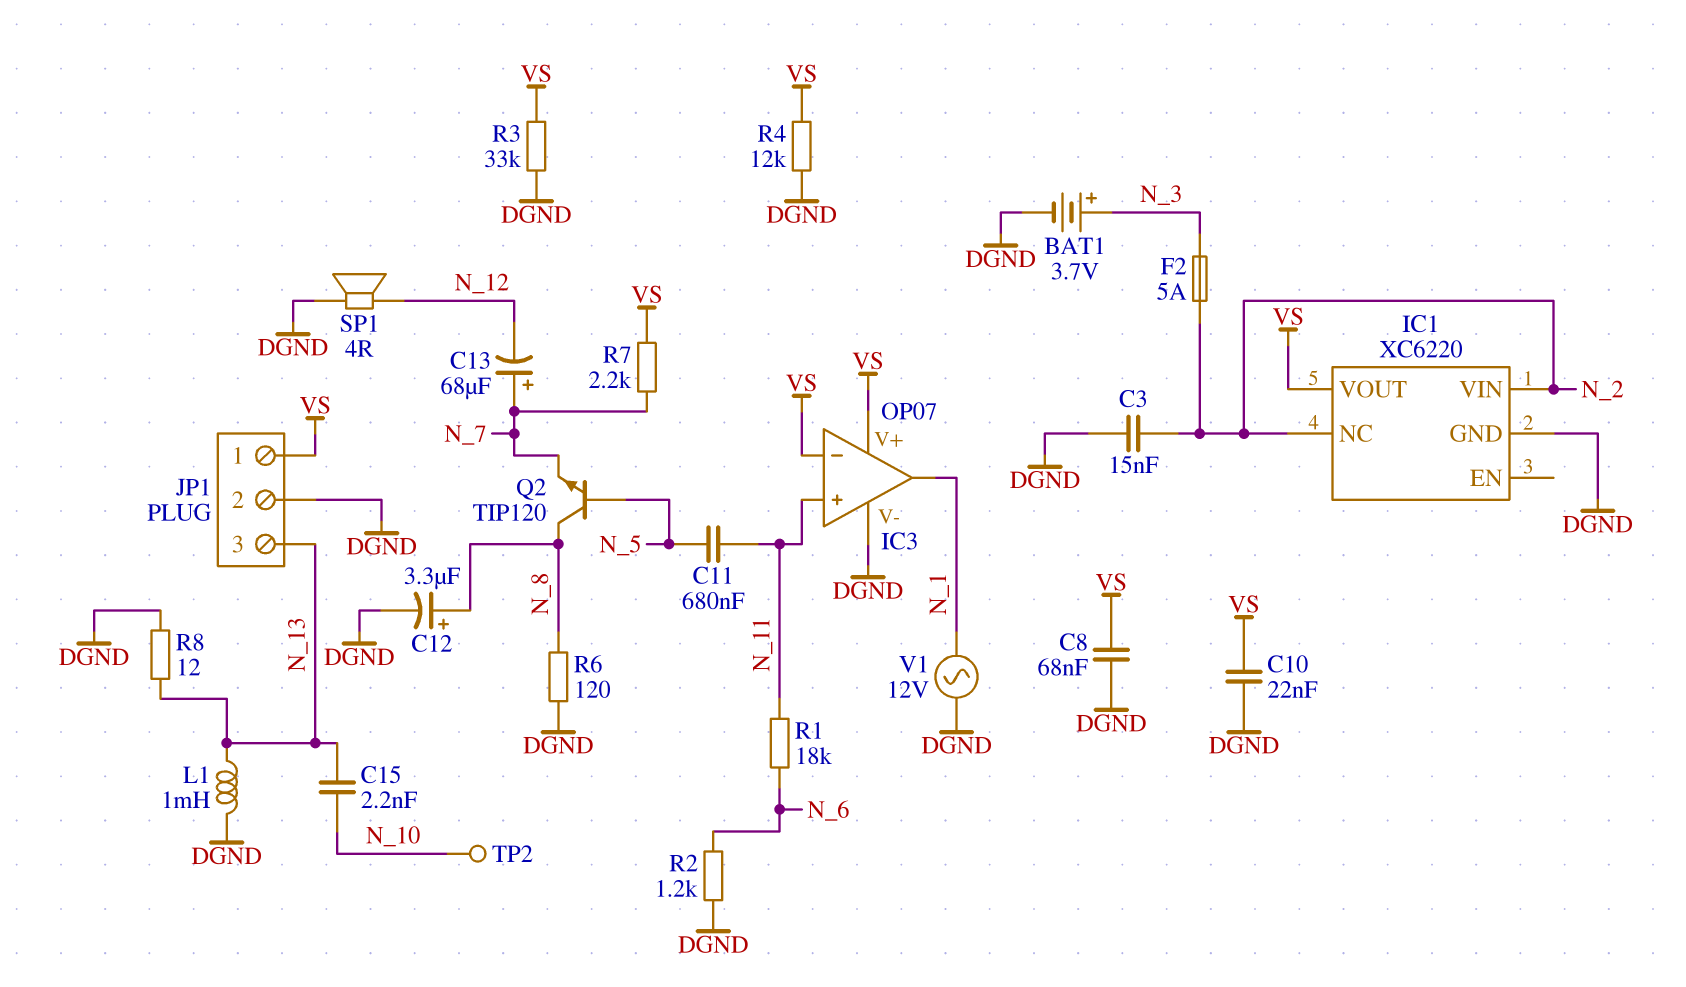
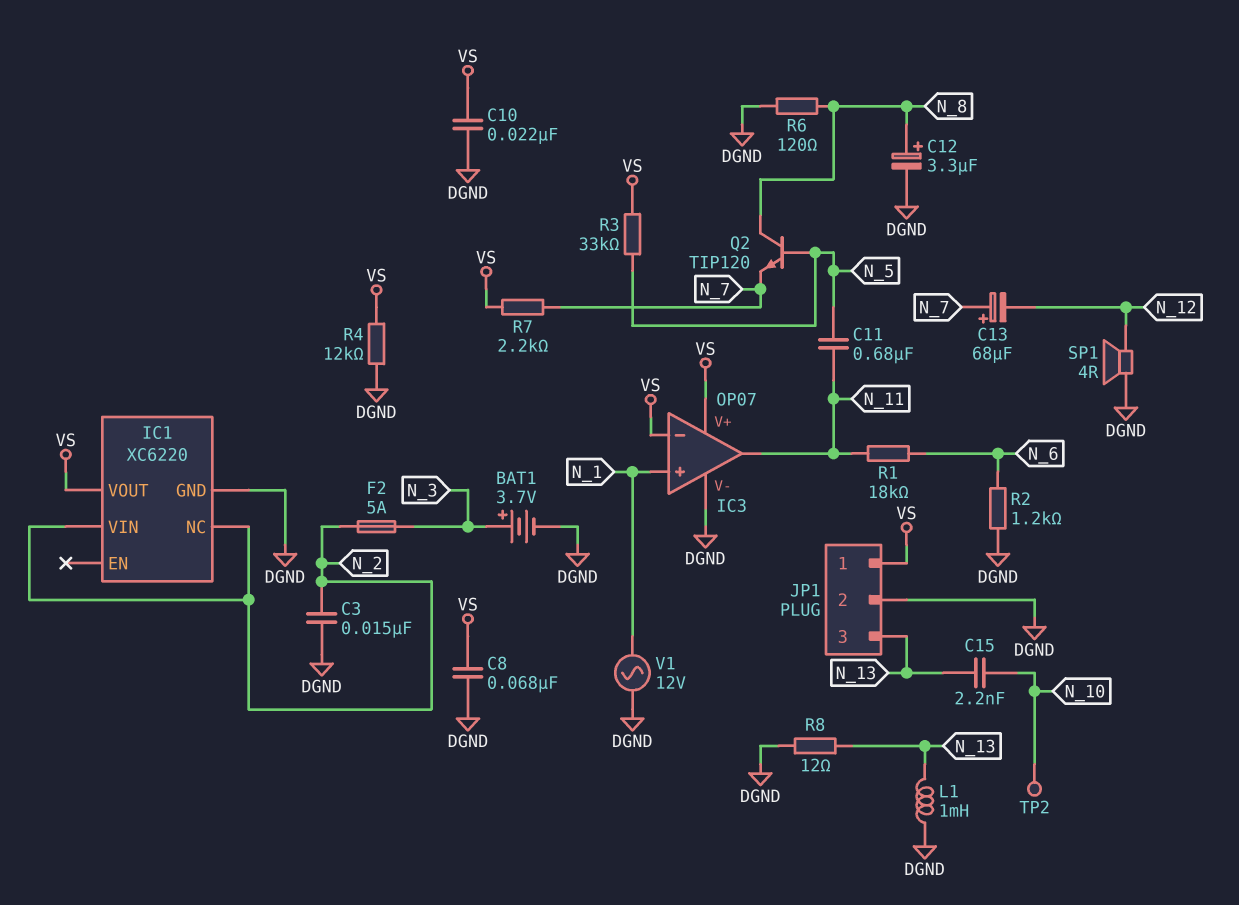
IC3 pin in+: N_11 -> N_1
IC3 pin out: N_1 -> N_11
R3: 33k (DGND, VS) -> 33k (N_5, VS)

